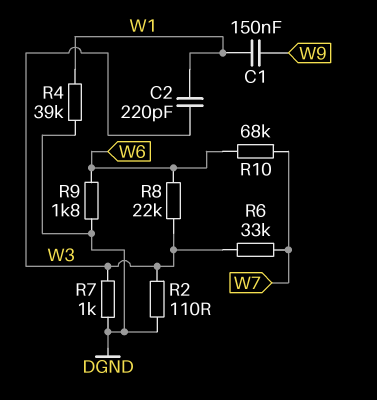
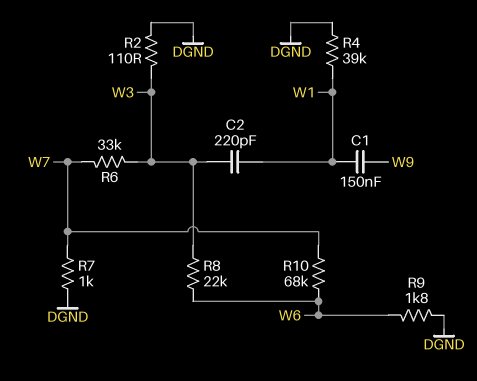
R7: 1k (DGND, W3) -> 1k (DGND, W7)

